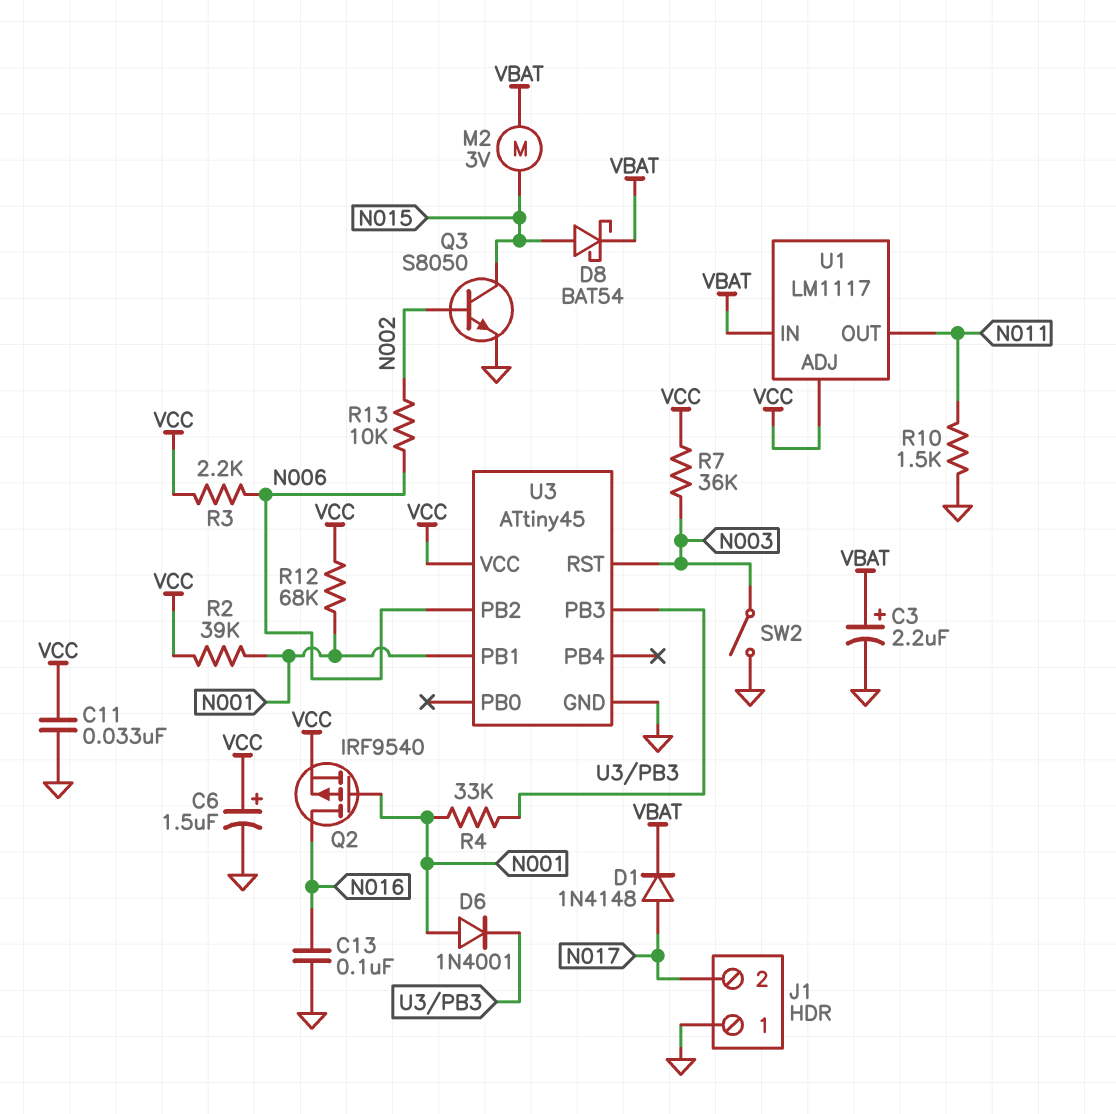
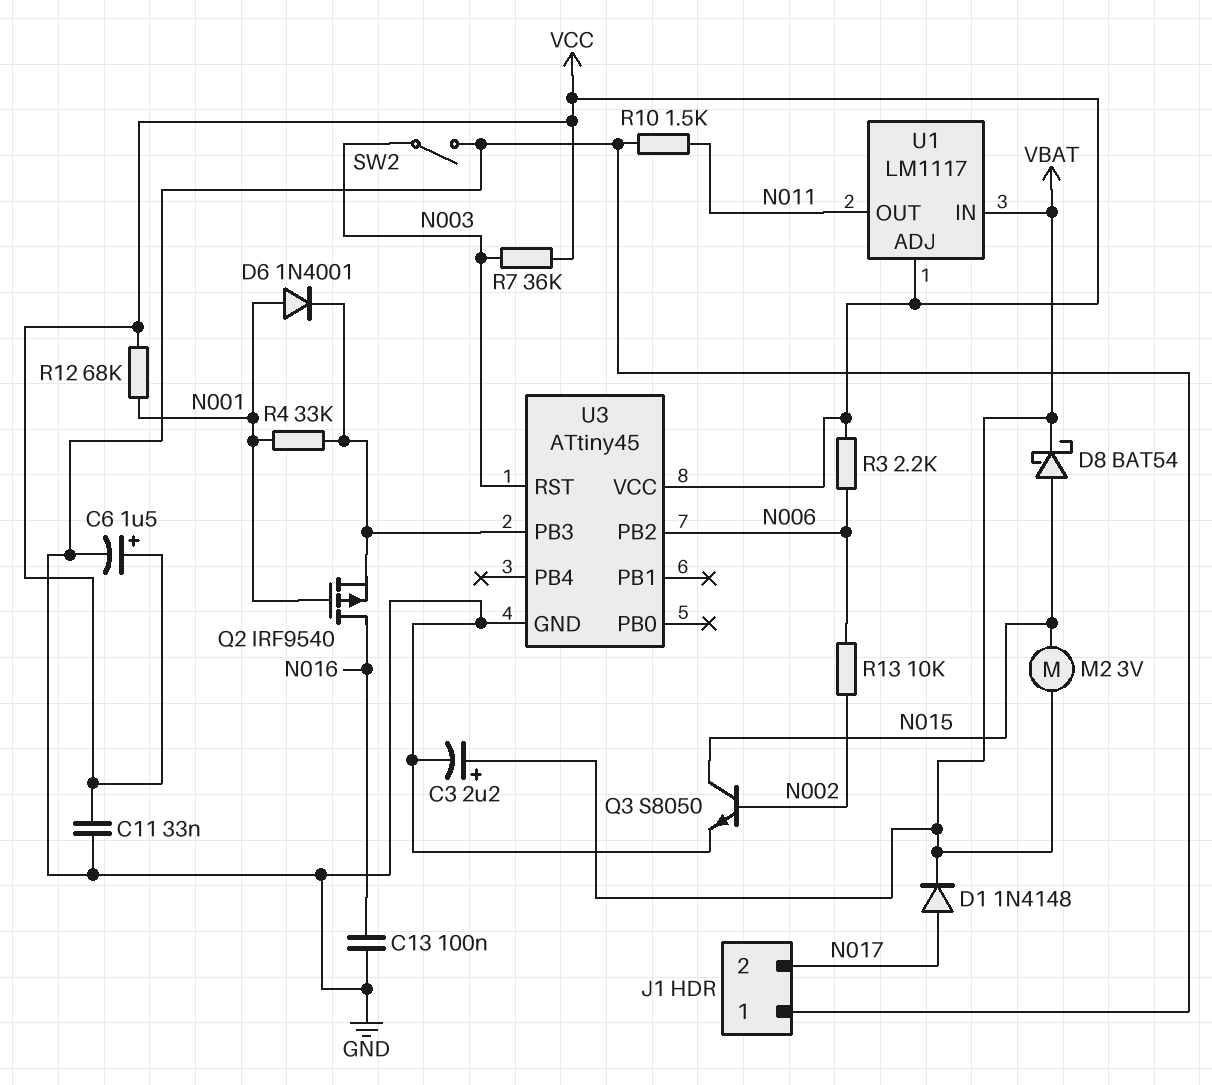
Q2: PMOS IRF9540 (G N001, D N016, S VCC) -> PMOS IRF9540 (G N001, D N016, S U3/PB3)
R2: 39k (N001, VCC) -> none
U3 pin PB1: N001 -> none

